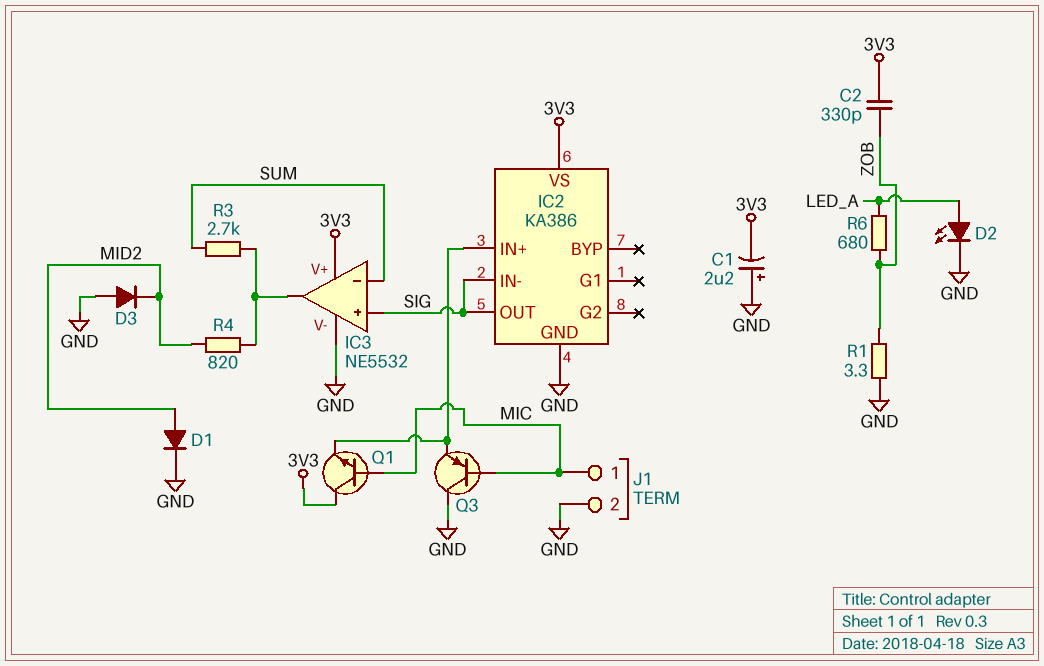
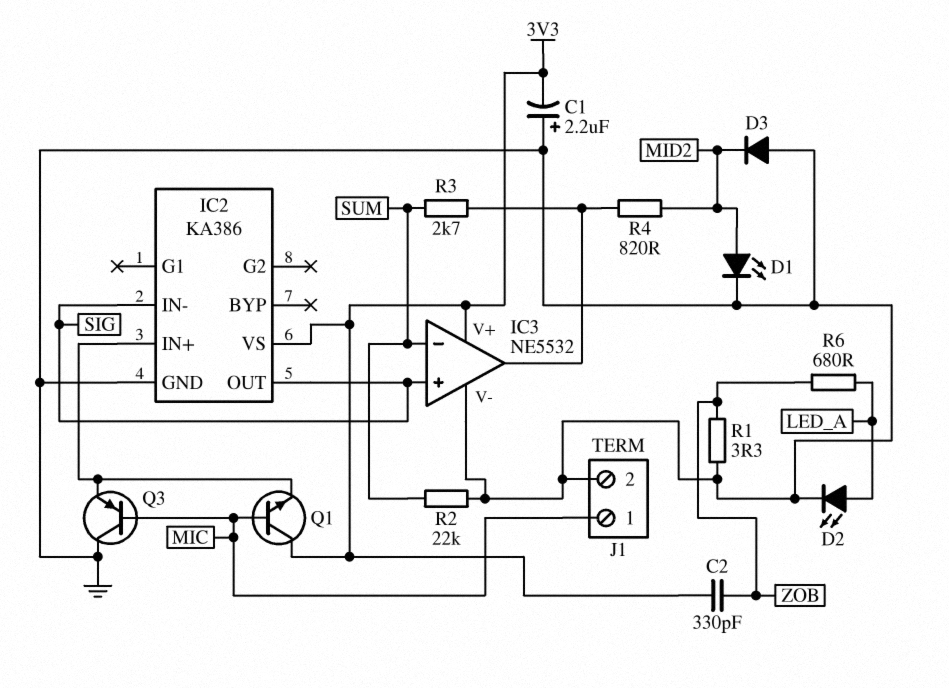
D1: diode (A MID2, K GND) -> LED (A MID2, K GND)
R2: none -> 22k (GND, SUM)

